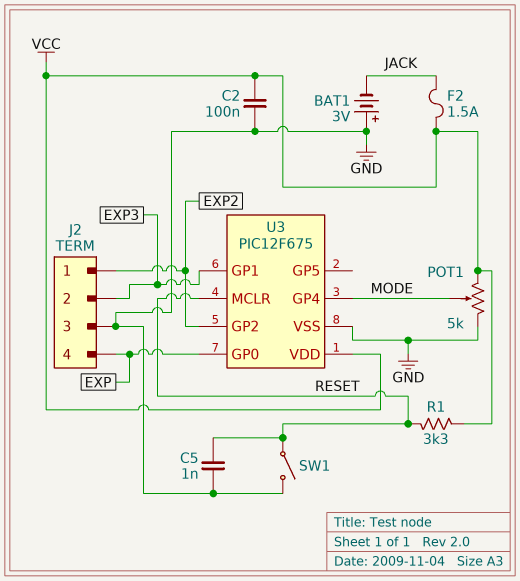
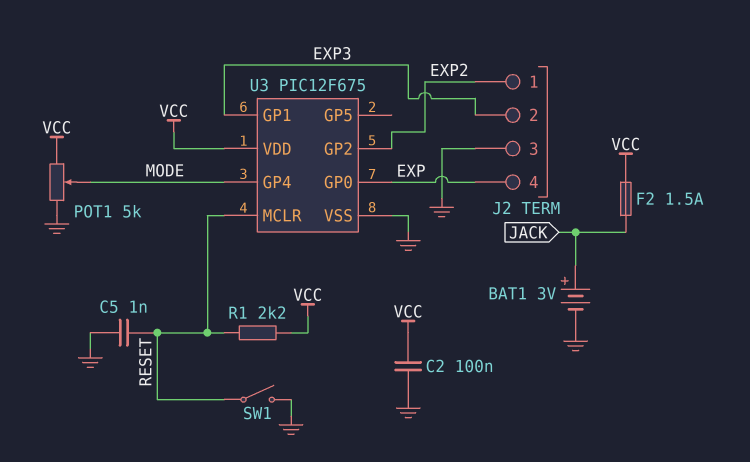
BAT1: 3V (plus GND, minus JACK) -> 3V (plus JACK, minus GND)
R1: 3.3k (RESET, VCC) -> 2.2k (RESET, VCC)

